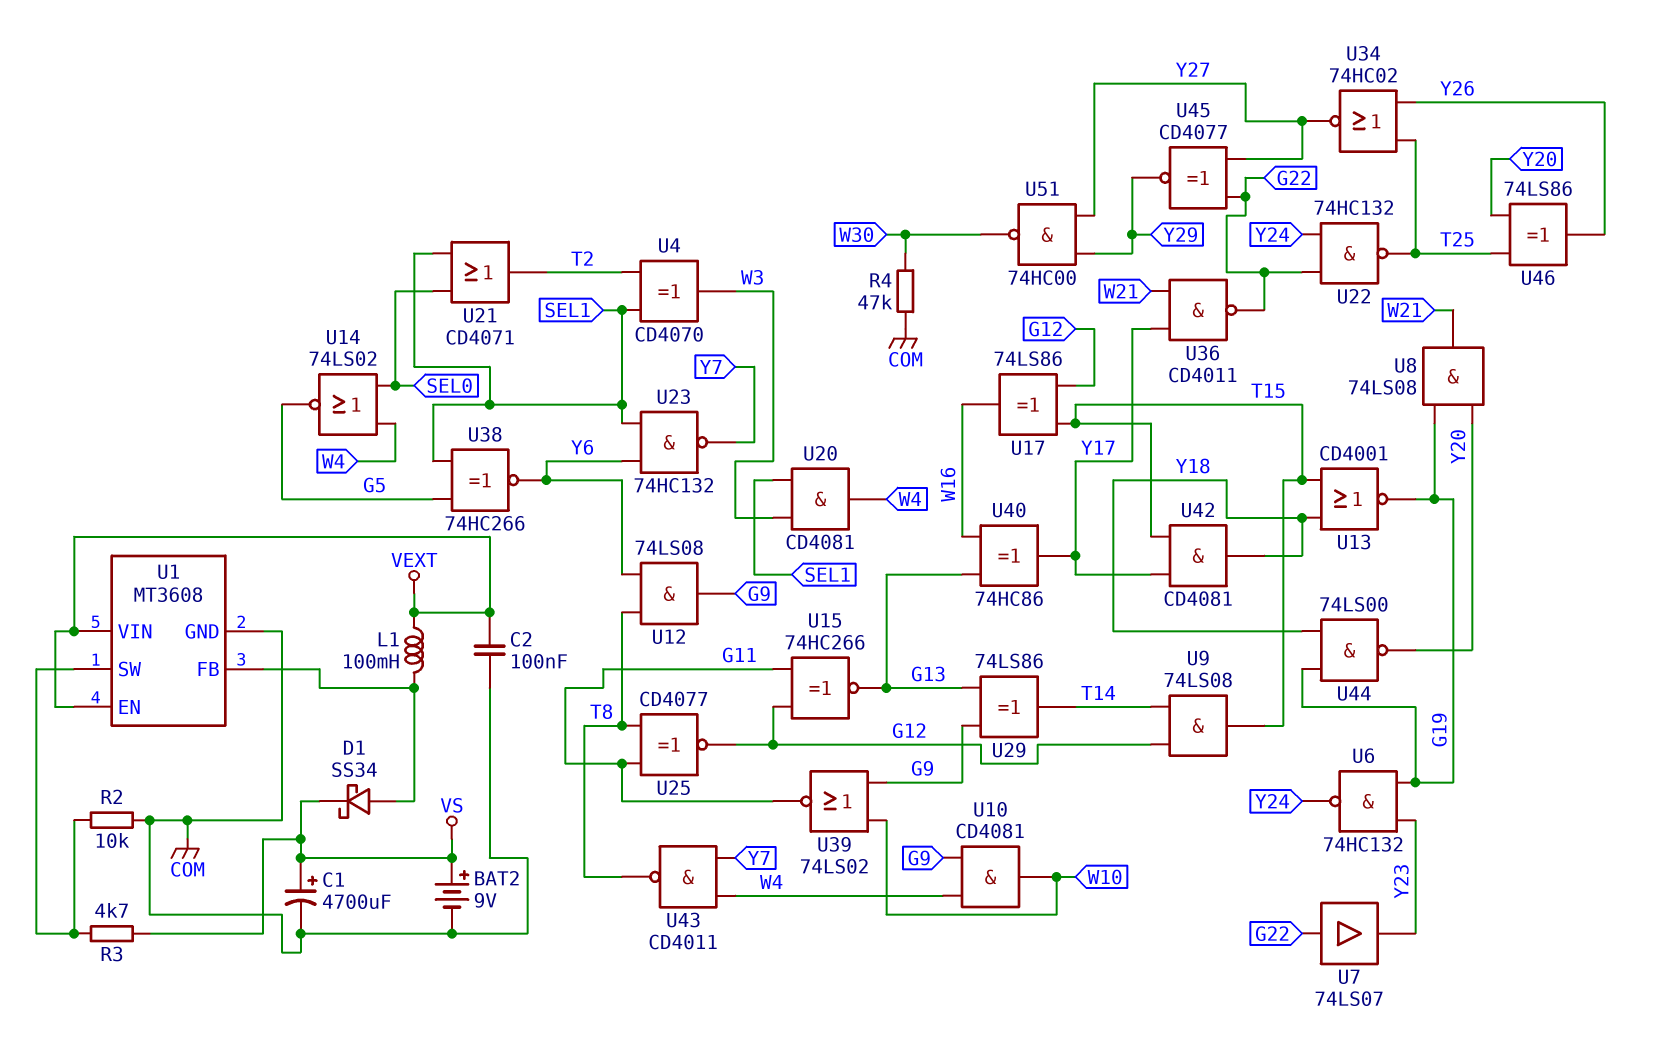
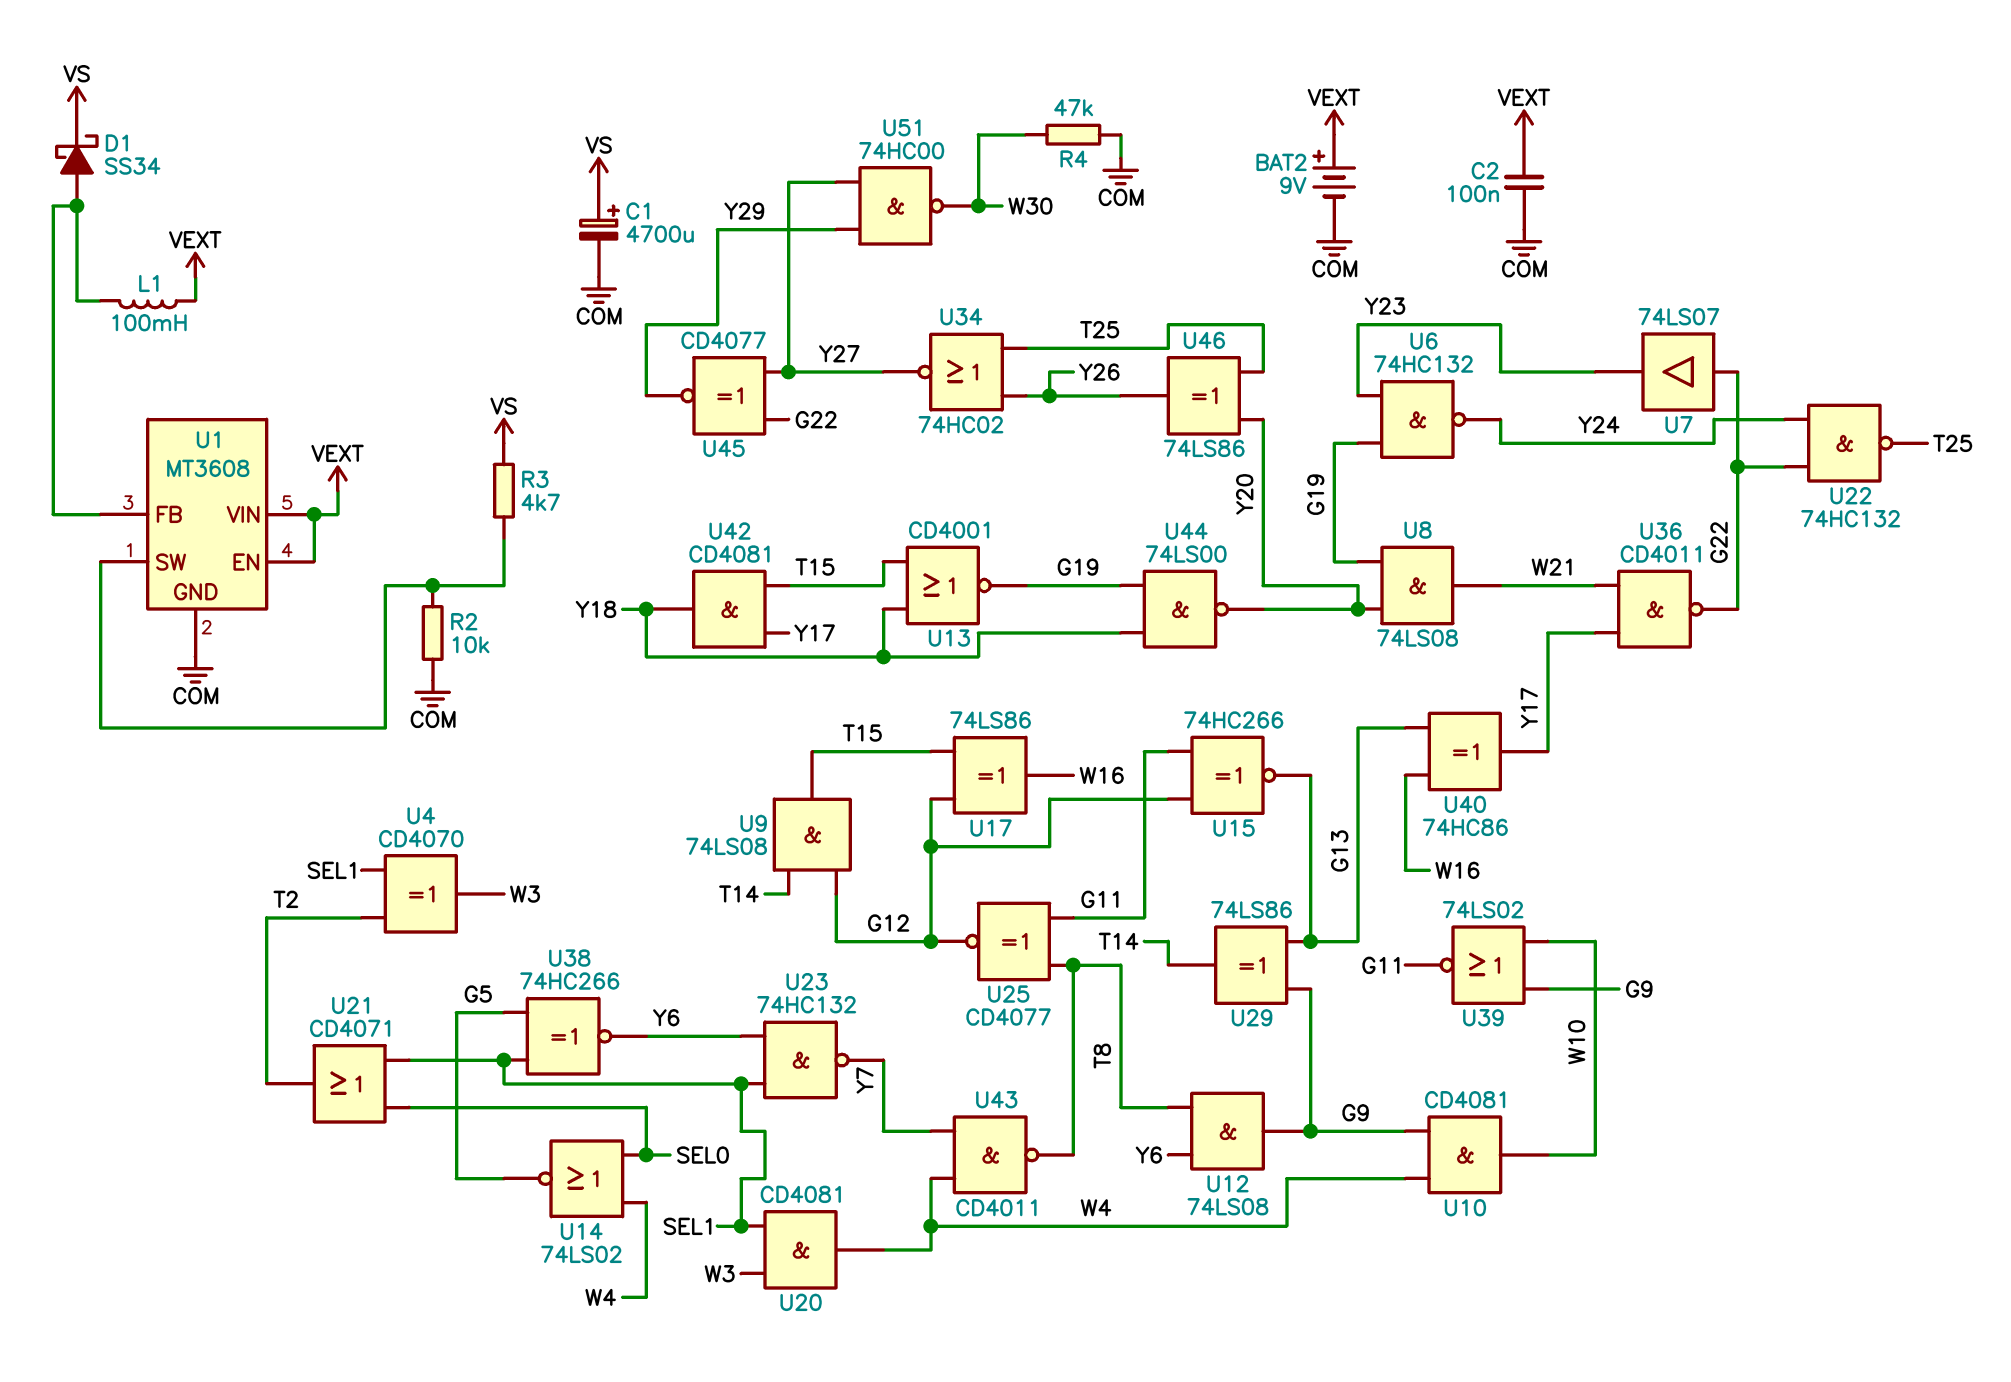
BAT2: 9V (plus VS, minus COM) -> 9V (plus VEXT, minus COM)

